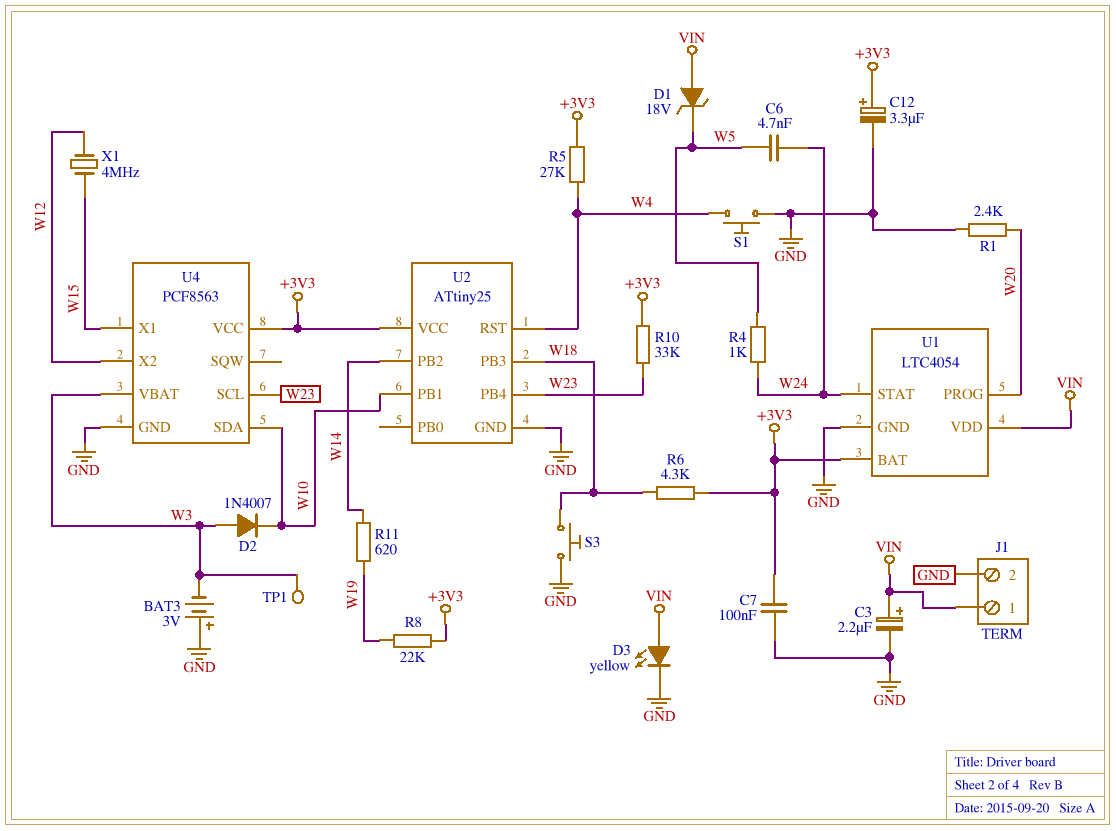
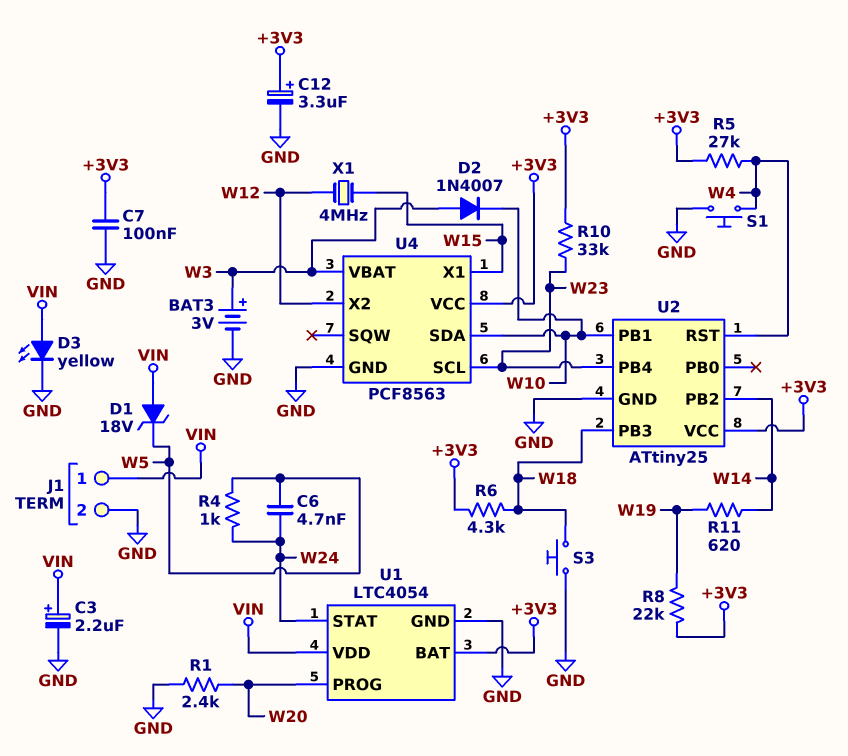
BAT3: 3V (plus GND, minus W3) -> 3V (plus W3, minus GND)
TP1: test point (W3) -> none

